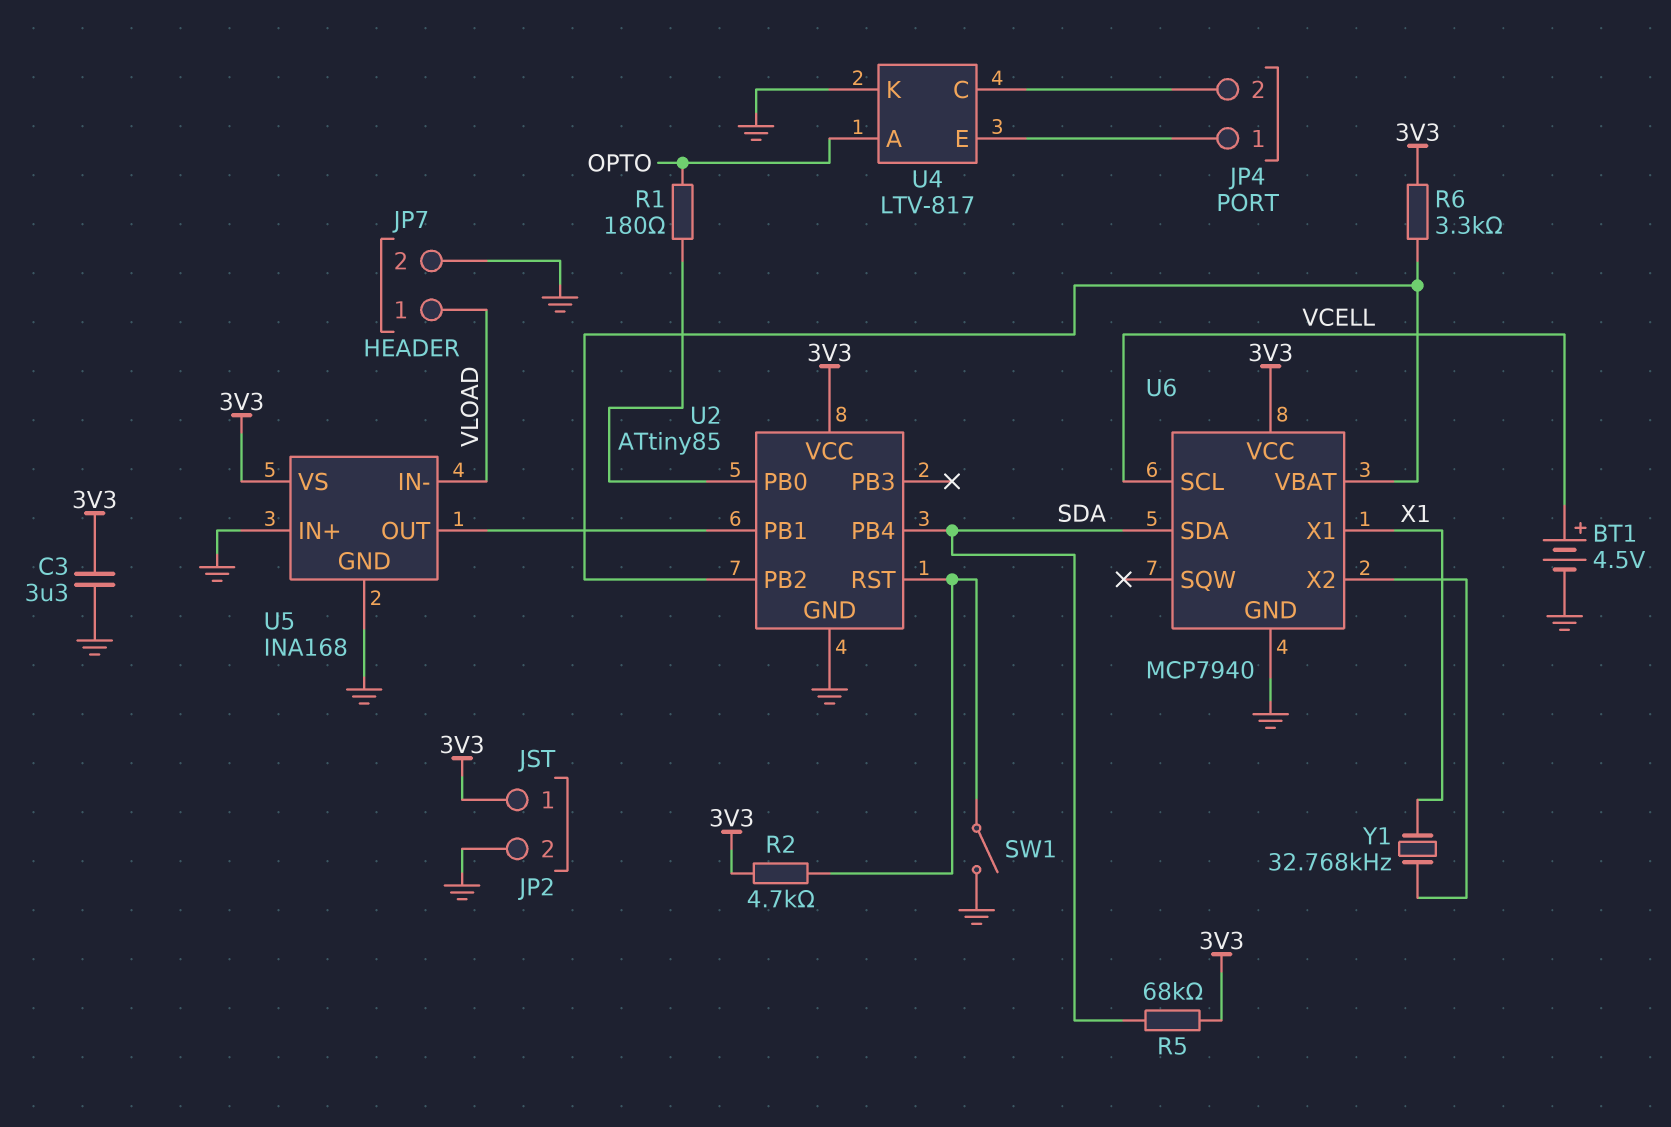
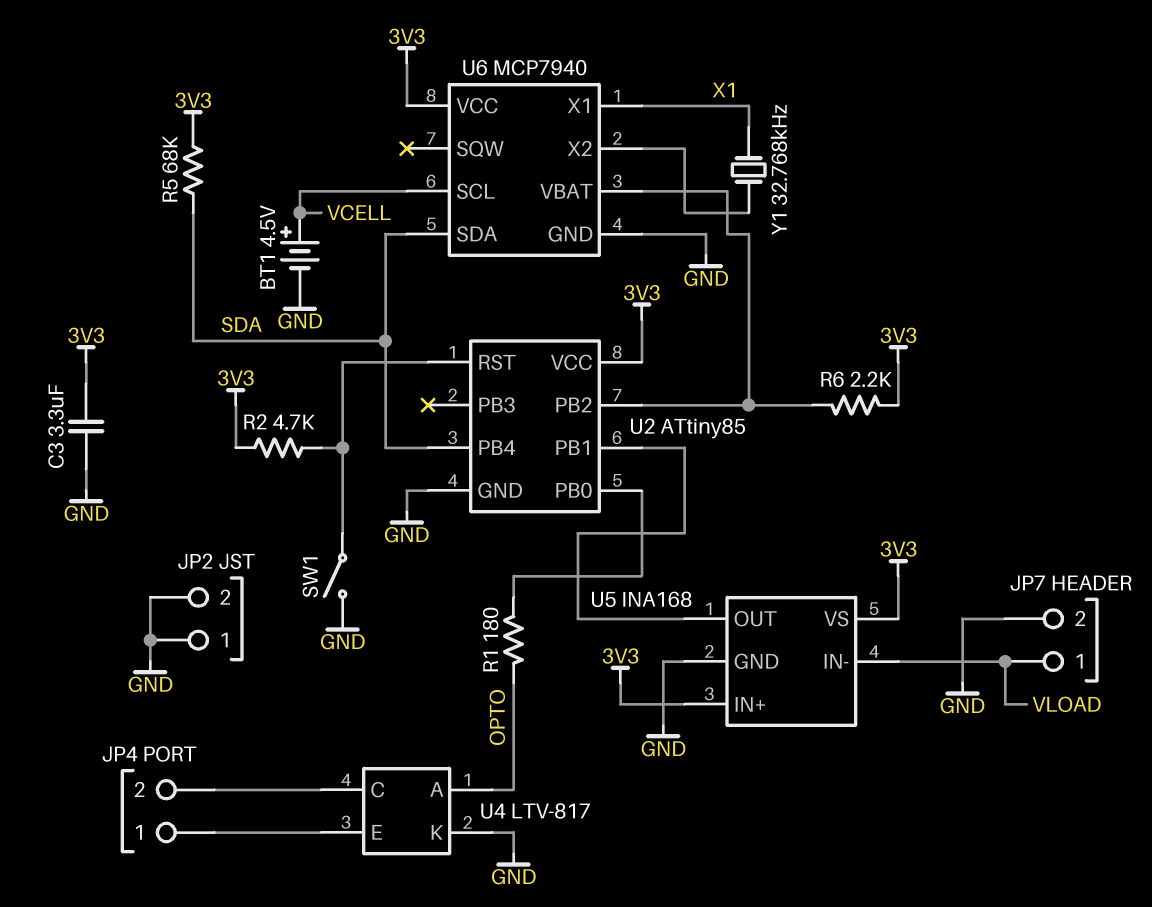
JP2 pin 1: 3V3 -> GND
R6: 3.3k (3V3, U2/PB2) -> 2.2k (3V3, U2/PB2)
U5 pin IN+: GND -> 3V3

